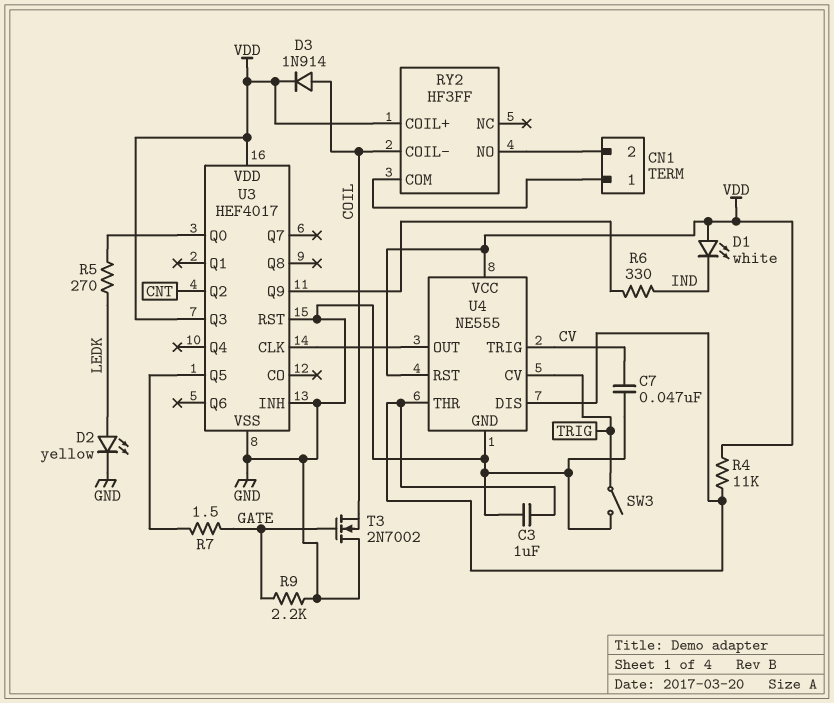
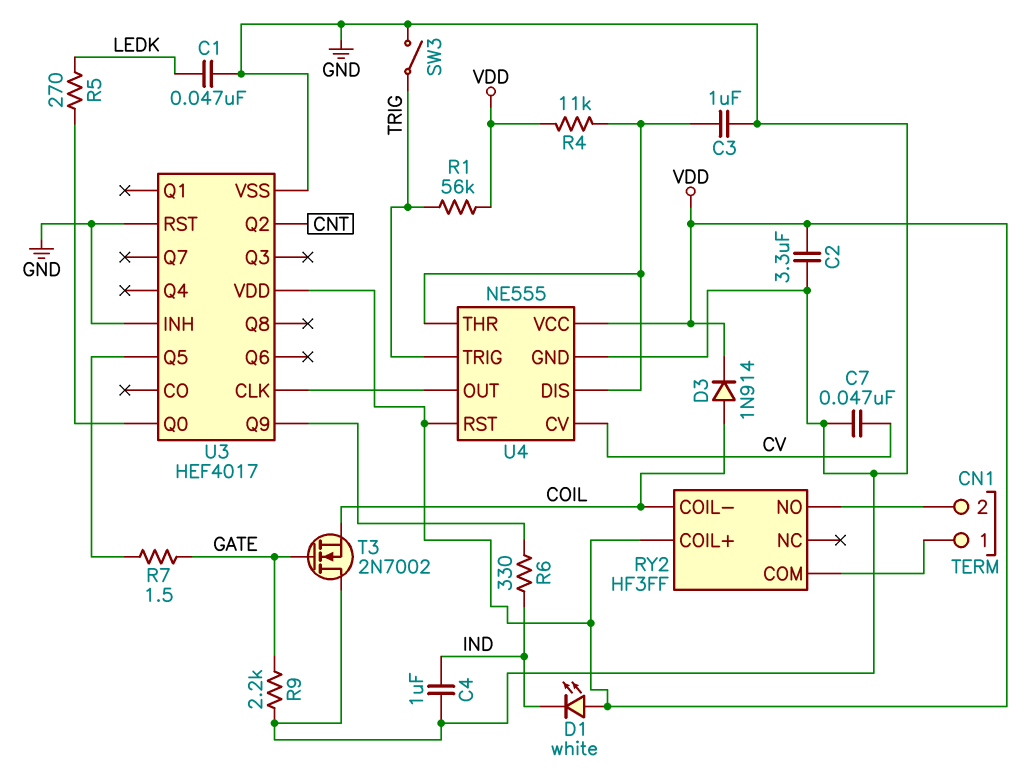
C1: none -> 47nF (GND, LEDK)
C2: none -> 3.3uF (GND, VDD)
C4: none -> 1uF (GND, IND)
D2: LED yellow (A LEDK, K GND) -> none
R1: none -> 56k (TRIG, VDD)
U3 pin Q3: VDD -> none
U4 pin CV: TRIG -> CV
U4 pin TRIG: CV -> TRIG

